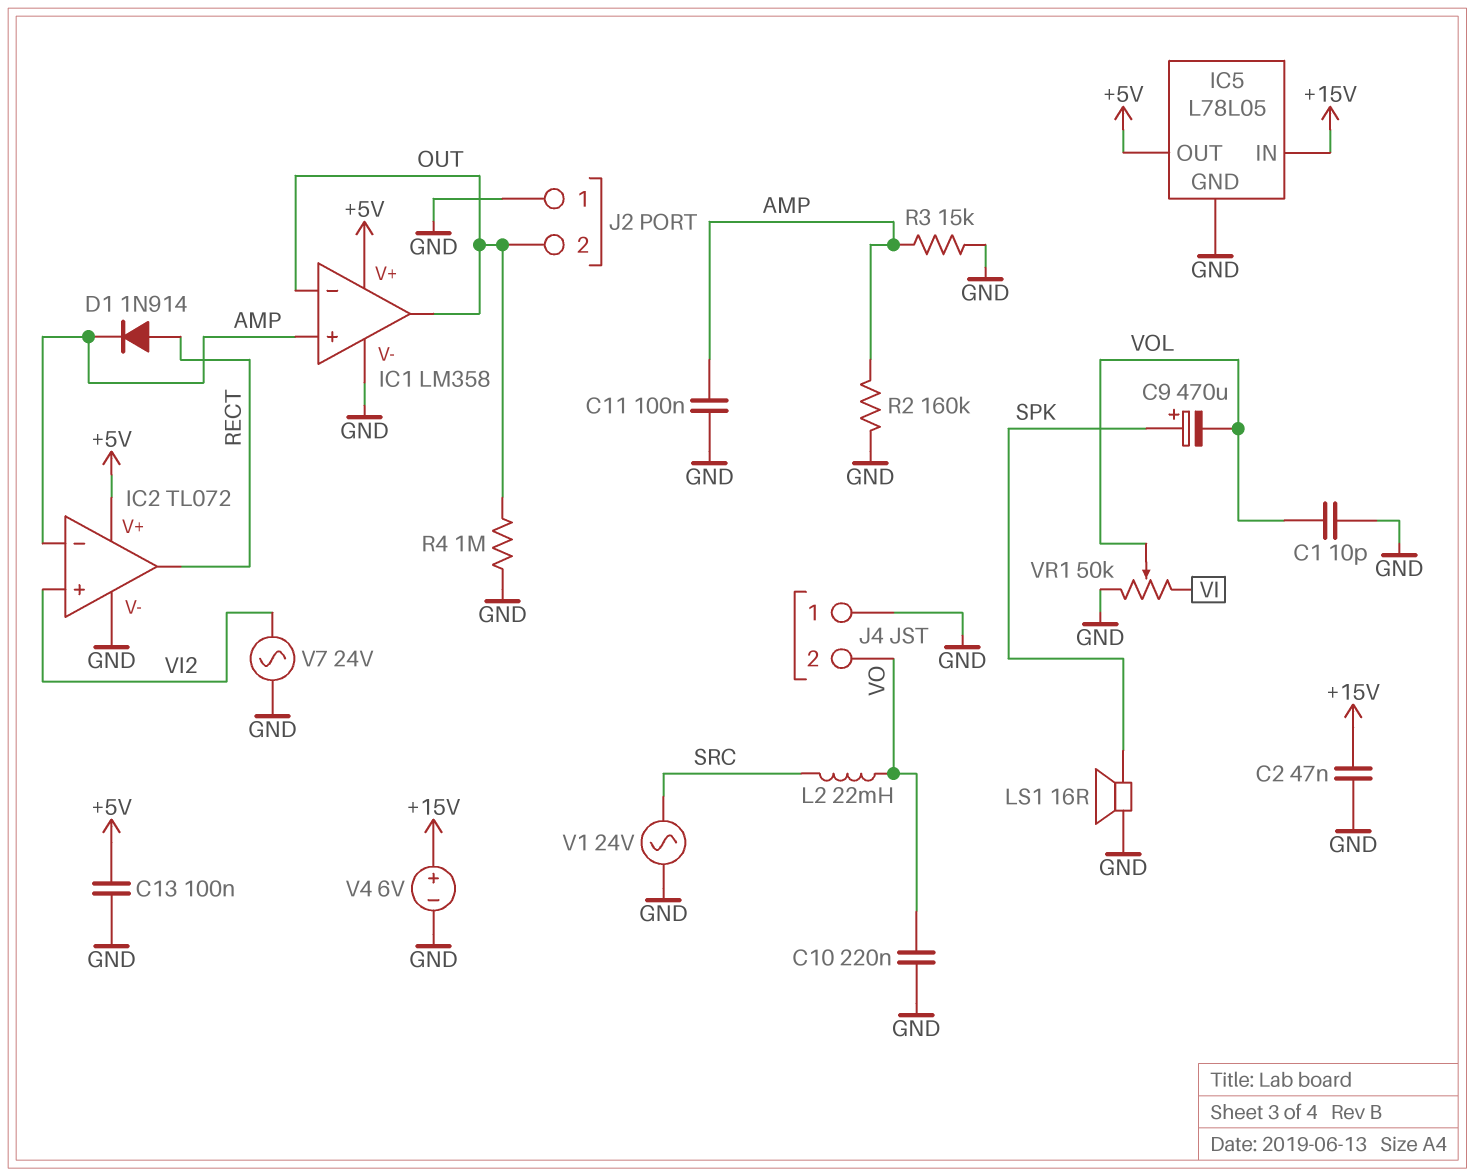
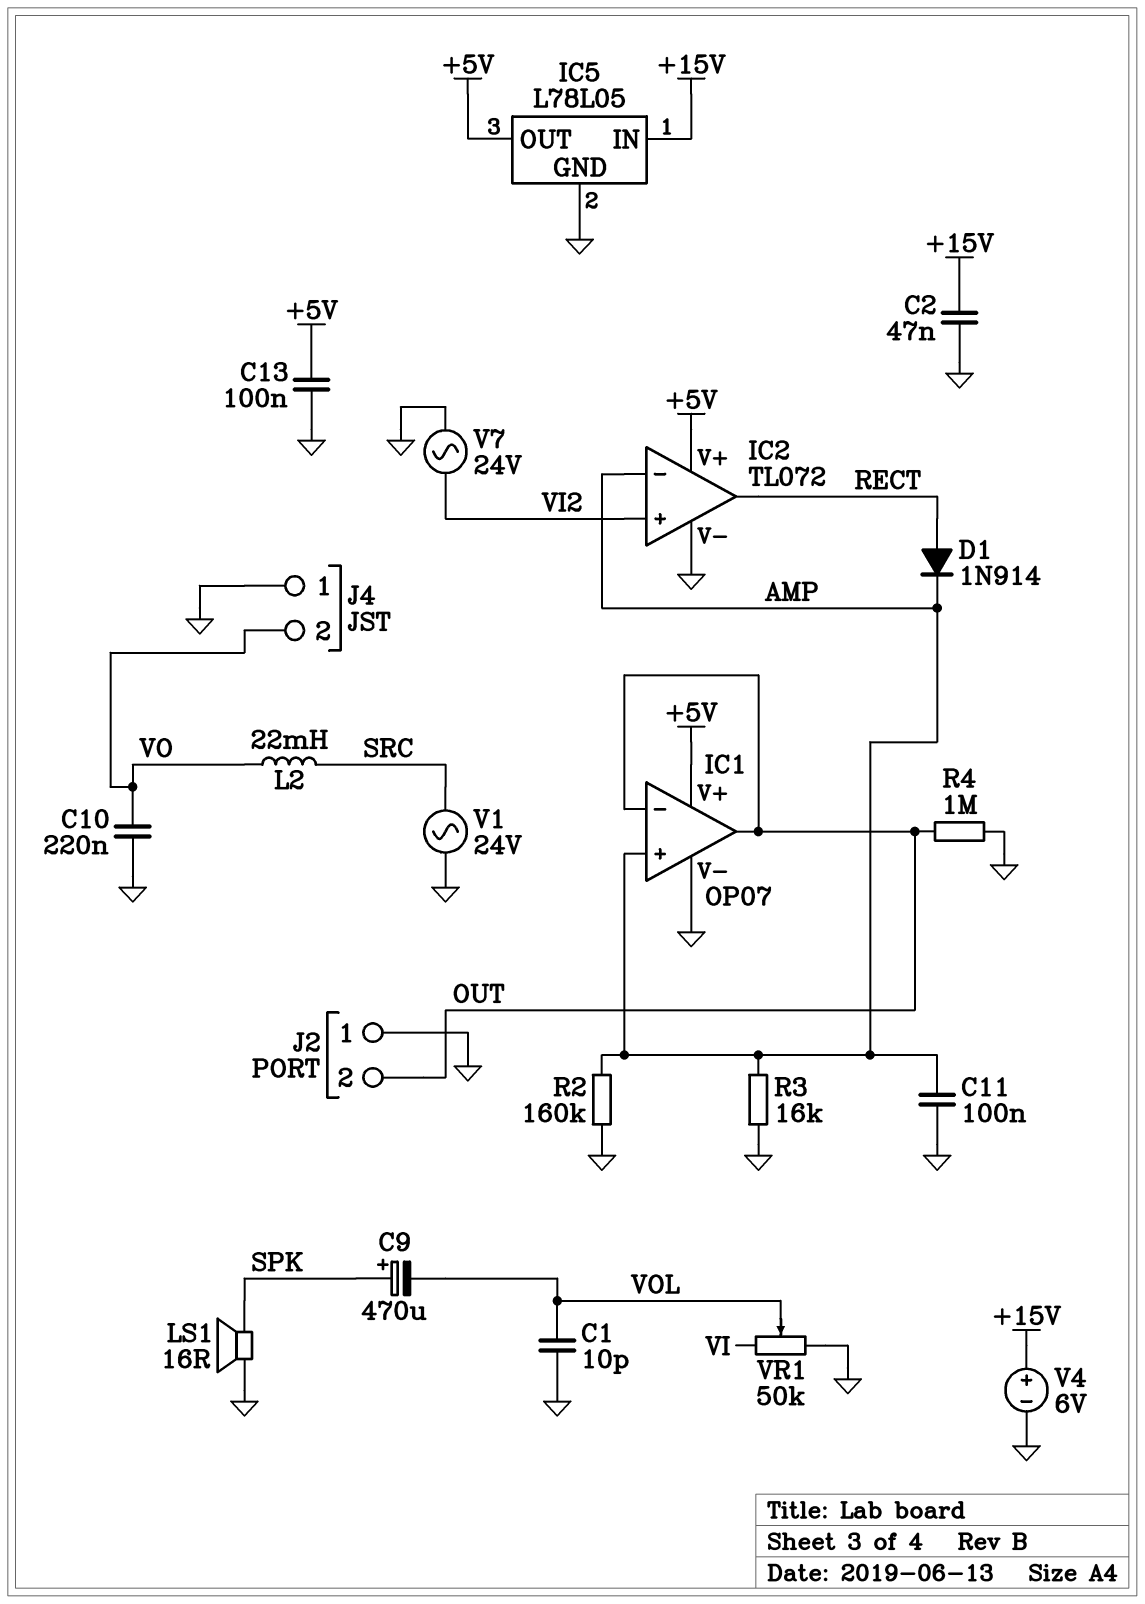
IC1: LM358 -> OP07
R3: 15k (AMP, GND) -> 16k (AMP, GND)

